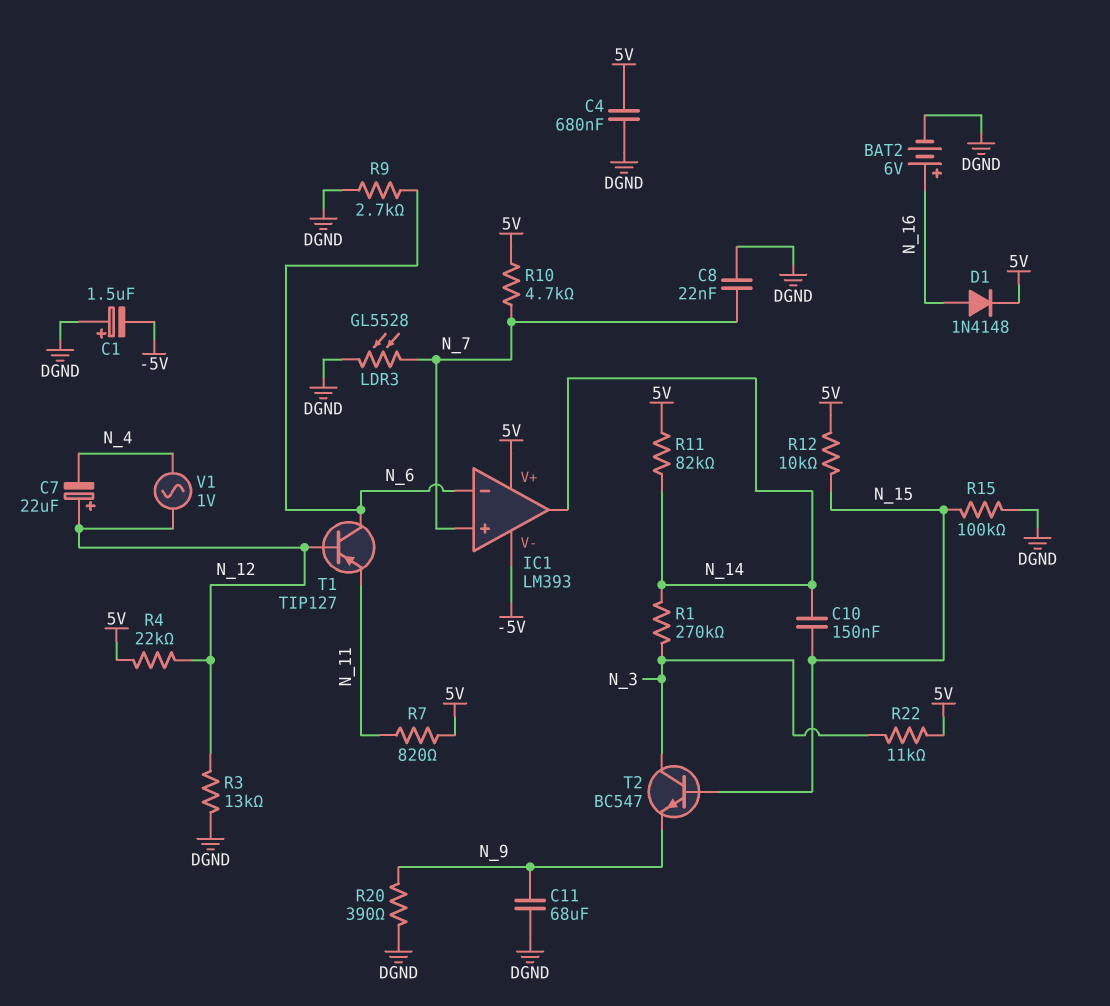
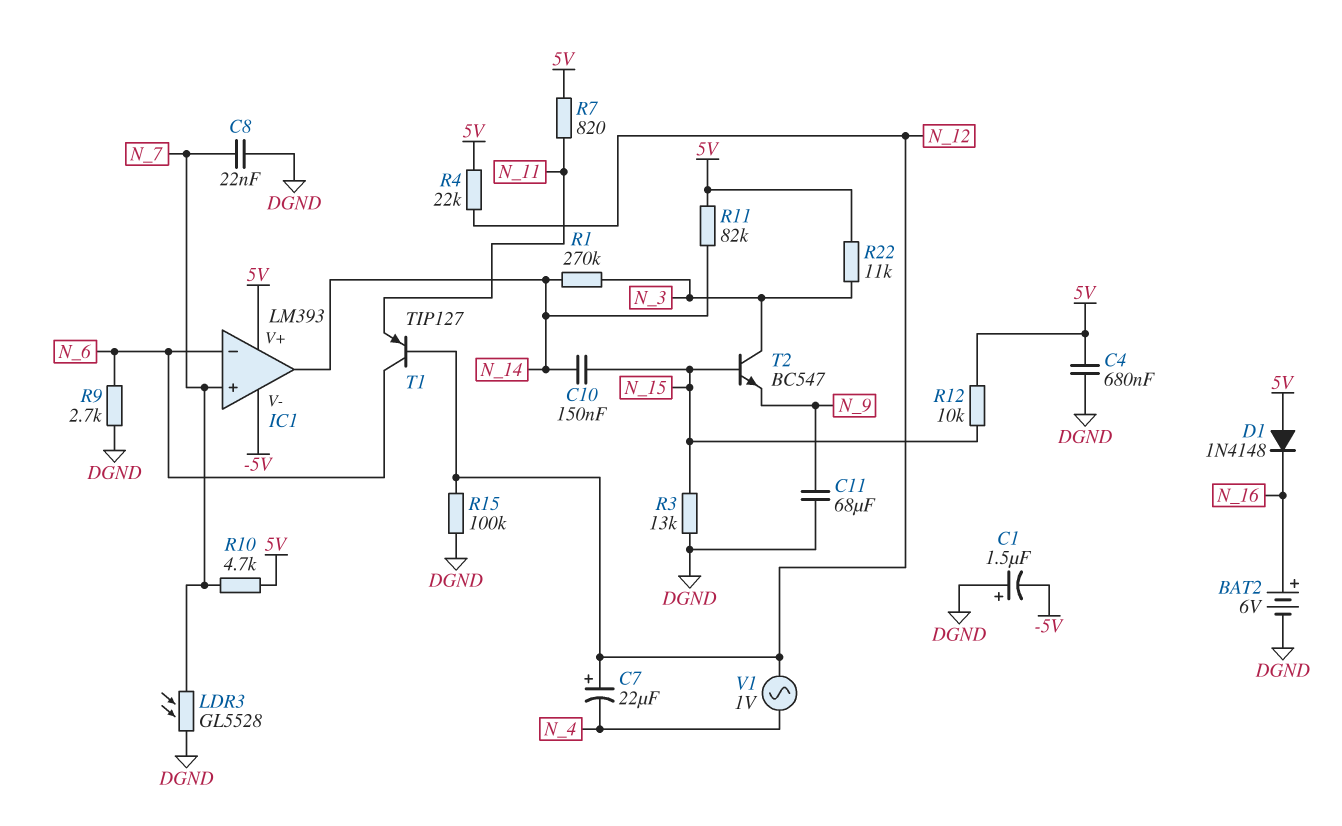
D1: diode 1N4148 (A N_16, K 5V) -> diode 1N4148 (A 5V, K N_16)
R3: 13k (DGND, N_12) -> 13k (DGND, N_15)
R15: 100k (DGND, N_15) -> 100k (DGND, N_12)
R20: 390 (DGND, N_9) -> none

